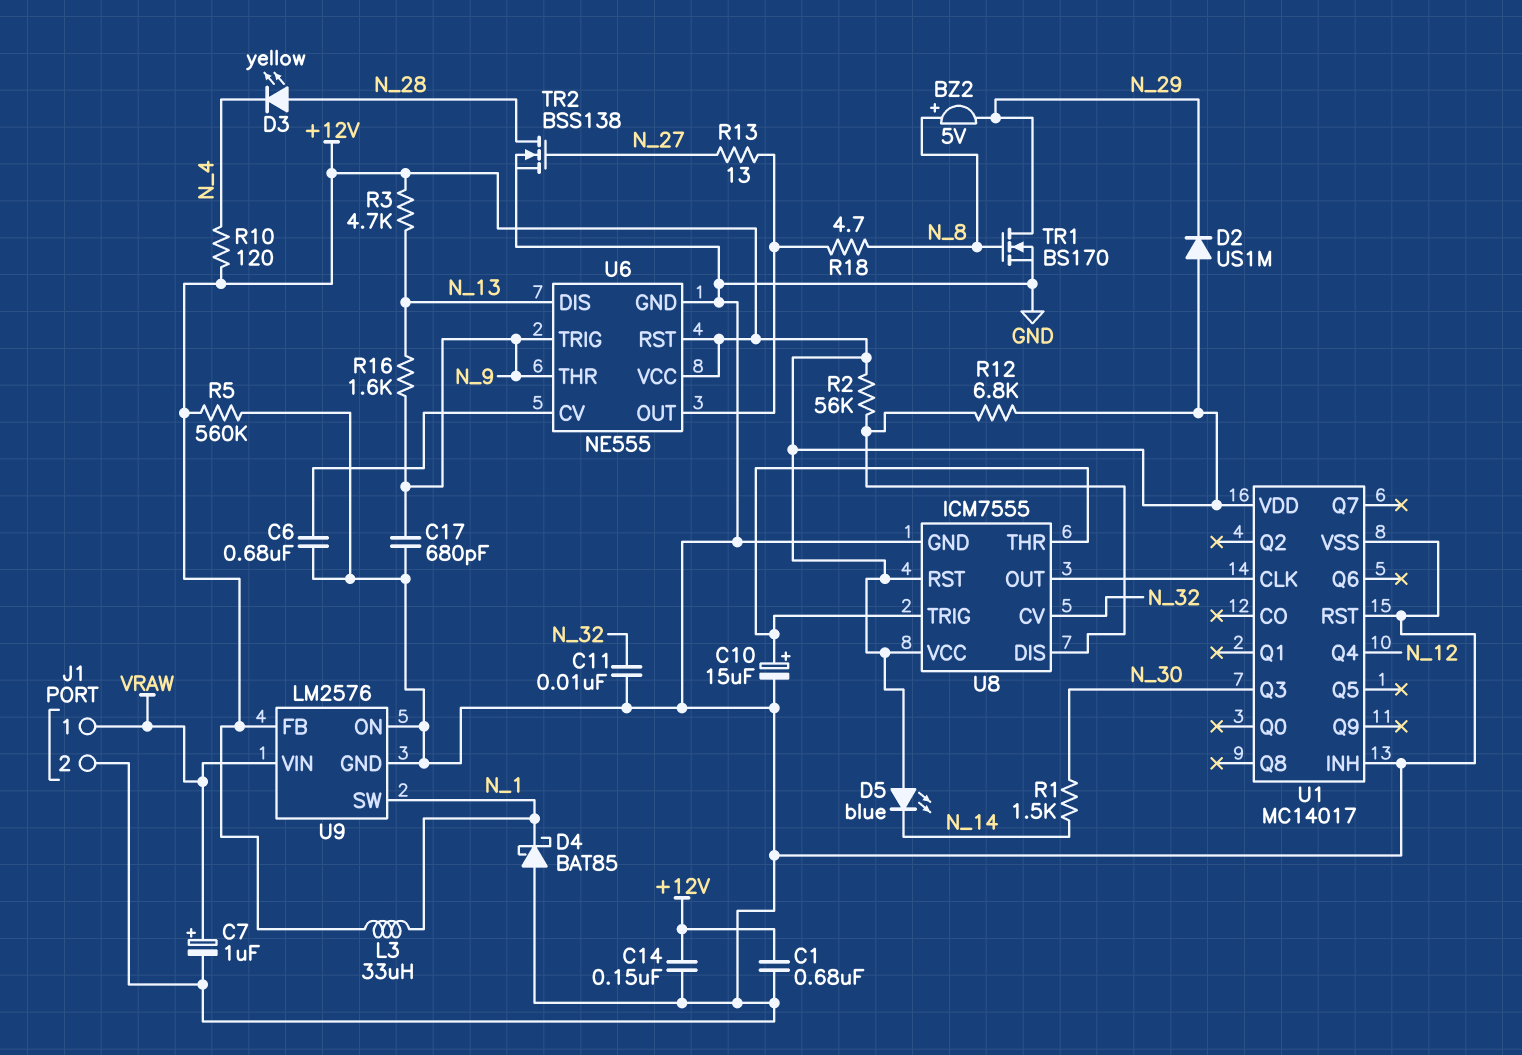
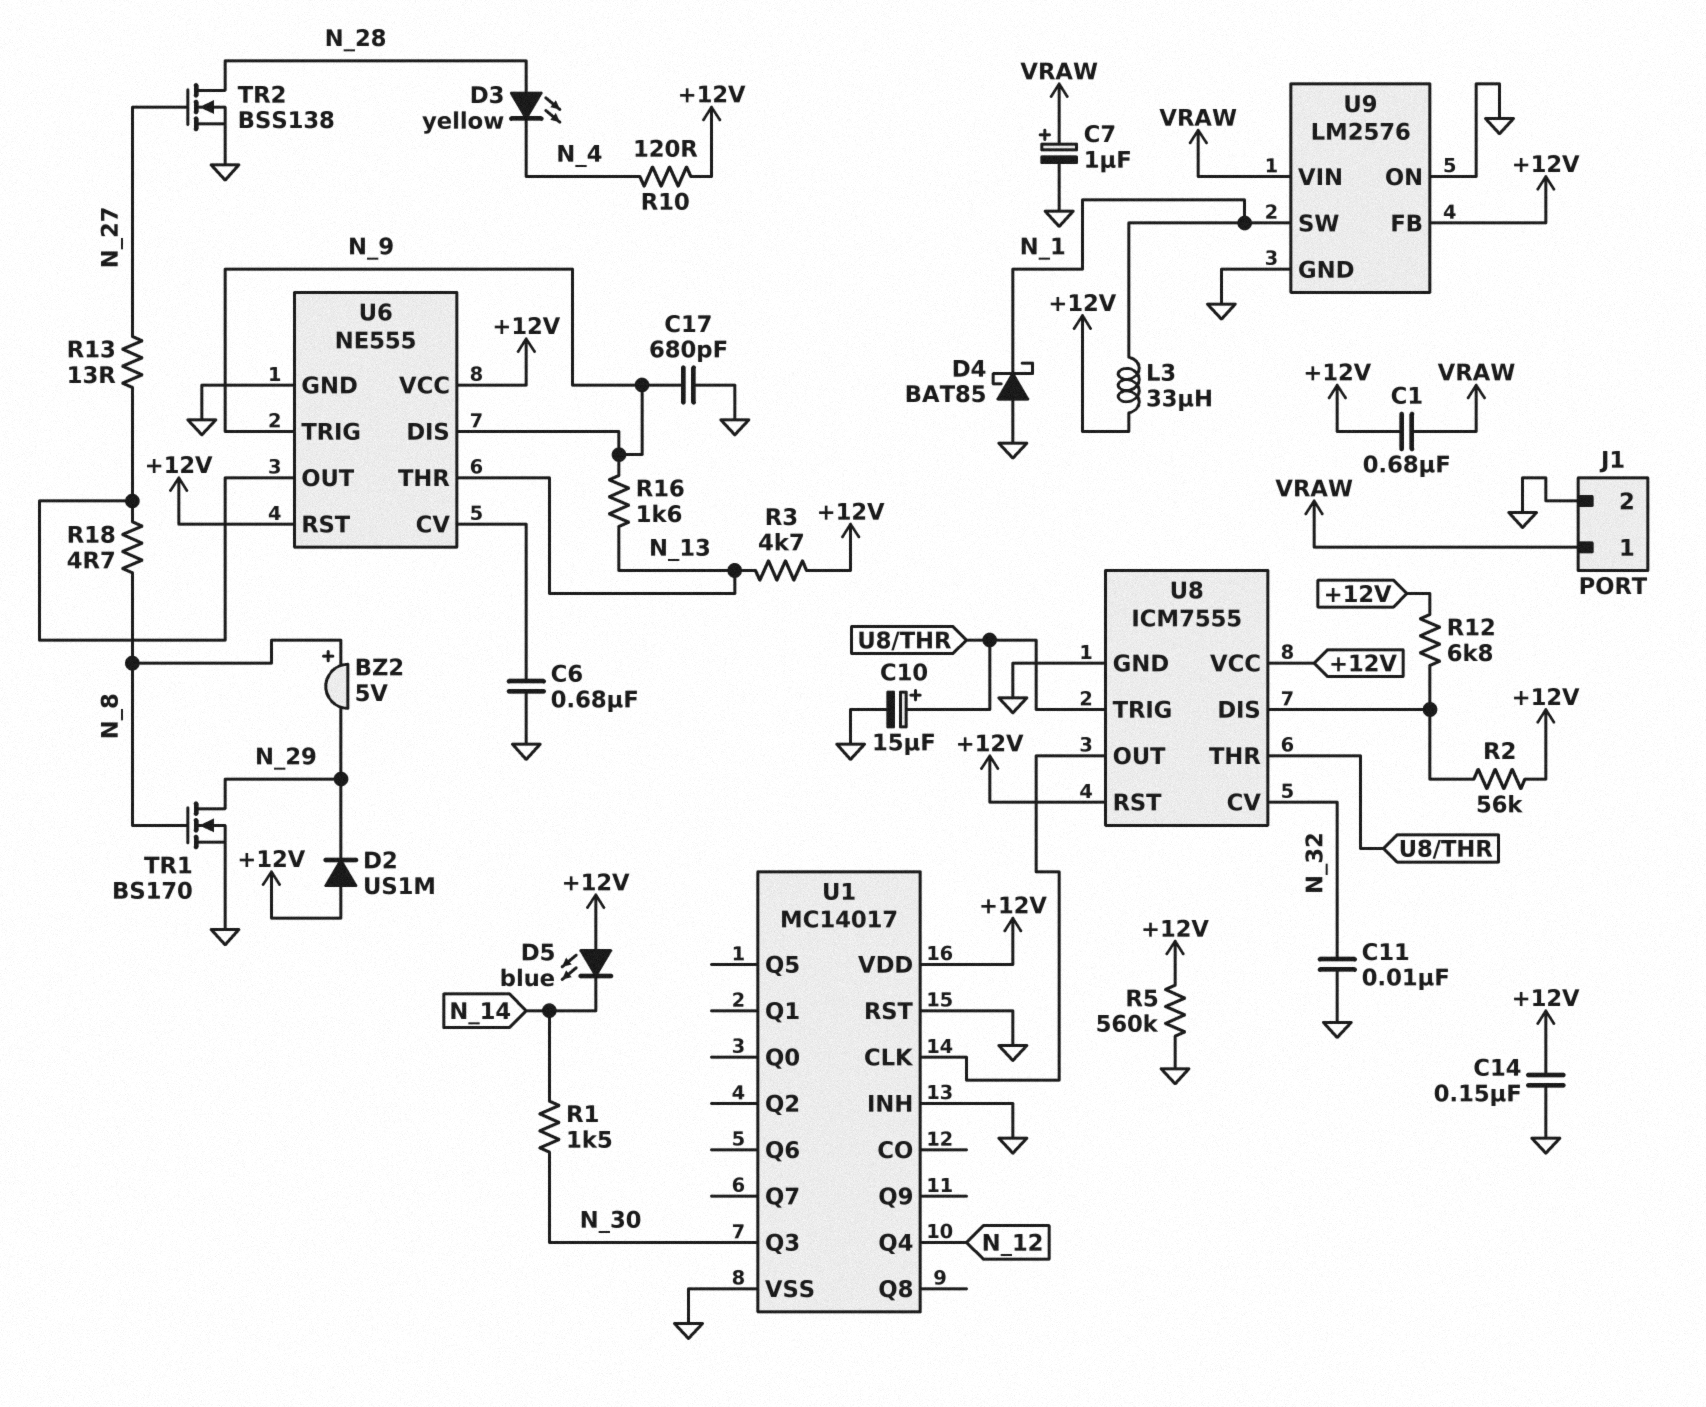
C1: 680nF (+12V, GND) -> 680nF (+12V, VRAW)
U6 pin DIS: N_13 -> N_9
U6 pin THR: N_9 -> N_13

